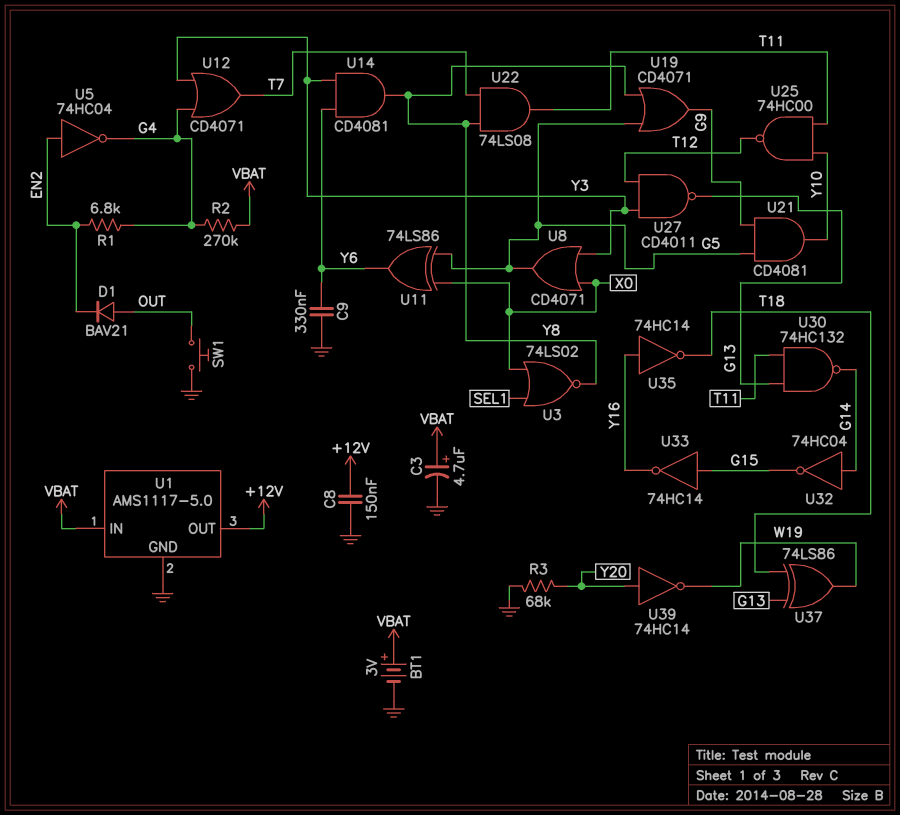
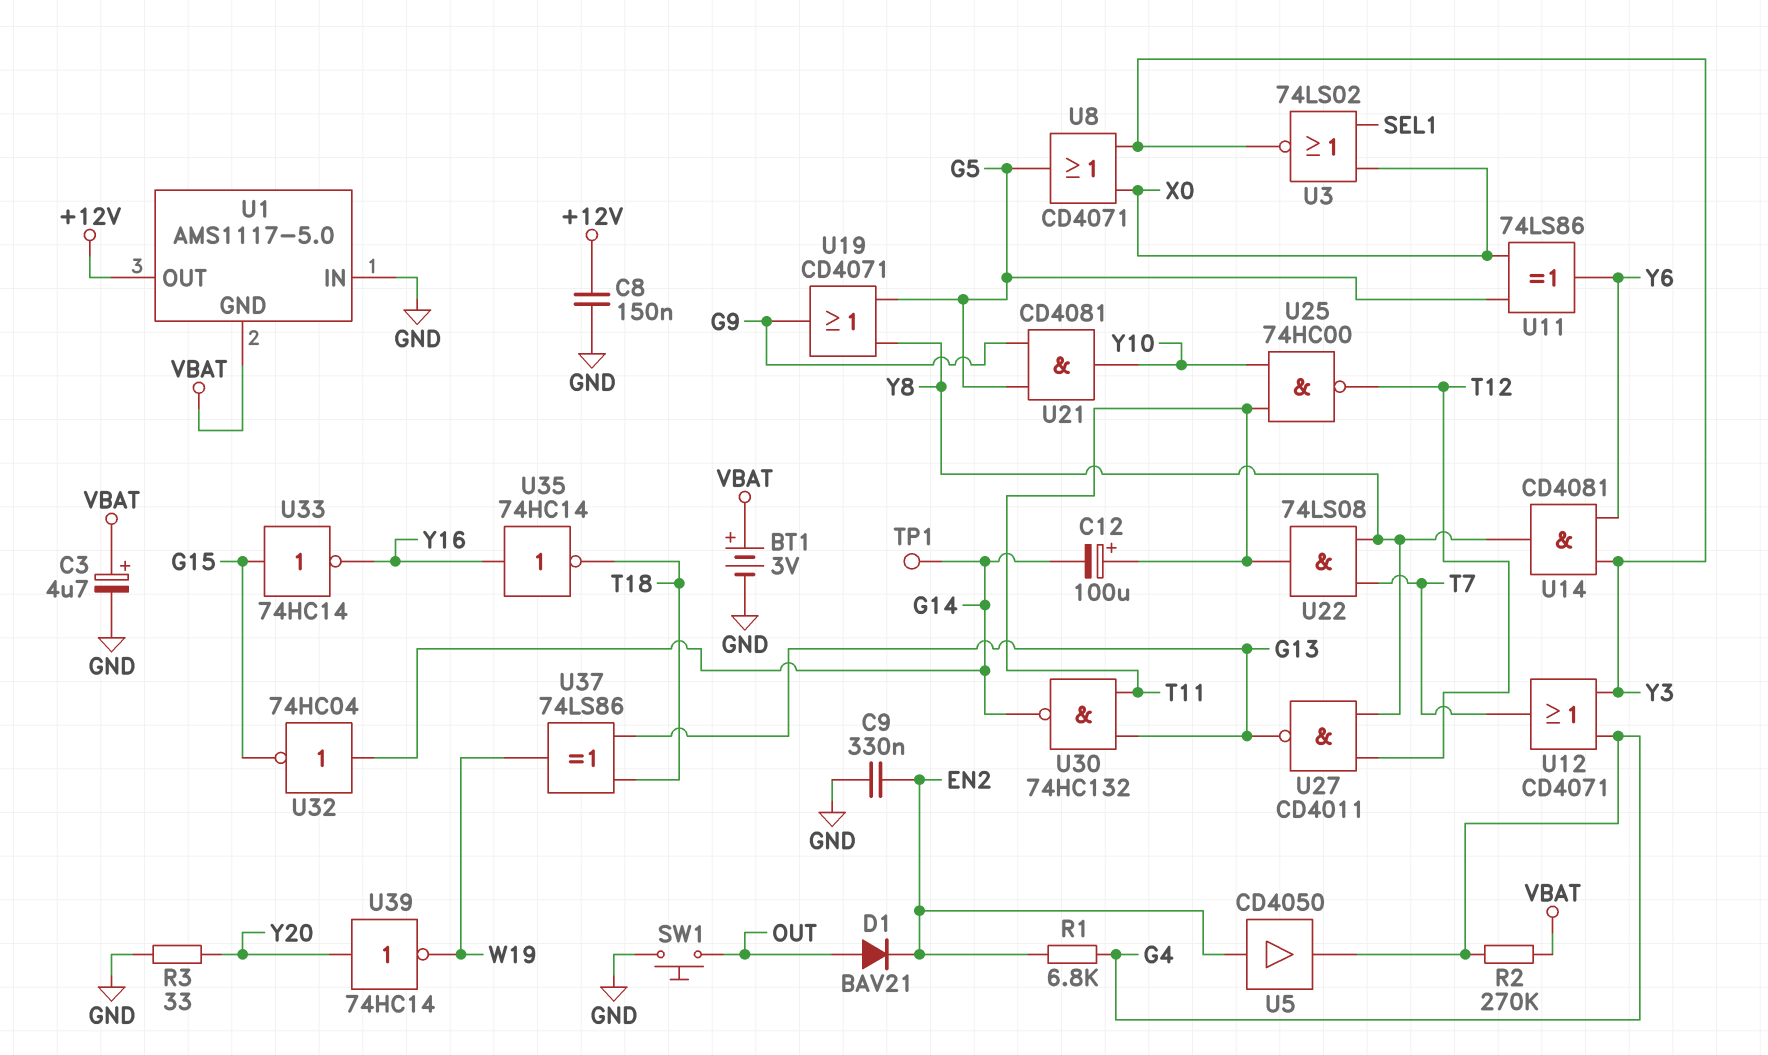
C9: 330nF (GND, Y6) -> 330nF (EN2, GND)
C12: none -> 100uF (plus T11, minus G14)
R3: 68k (GND, Y20) -> 33 (GND, Y20)
TP1: none -> test point (G14)
U1 pin GND: GND -> VBAT
U1 pin IN: VBAT -> GND
U3: NOR 74LS02 (in SEL1, in X0, out Y8) -> NOR 74LS02 (in SEL1, in X0, out Y3)
U5: NOT 74HC04 (in EN2, out G4) -> buffer CD4050 (in EN2, out G4)
U27: NAND CD4011 (in T12, in Y3, out G13) -> NAND CD4011 (in T12, in Y8, out G13)

